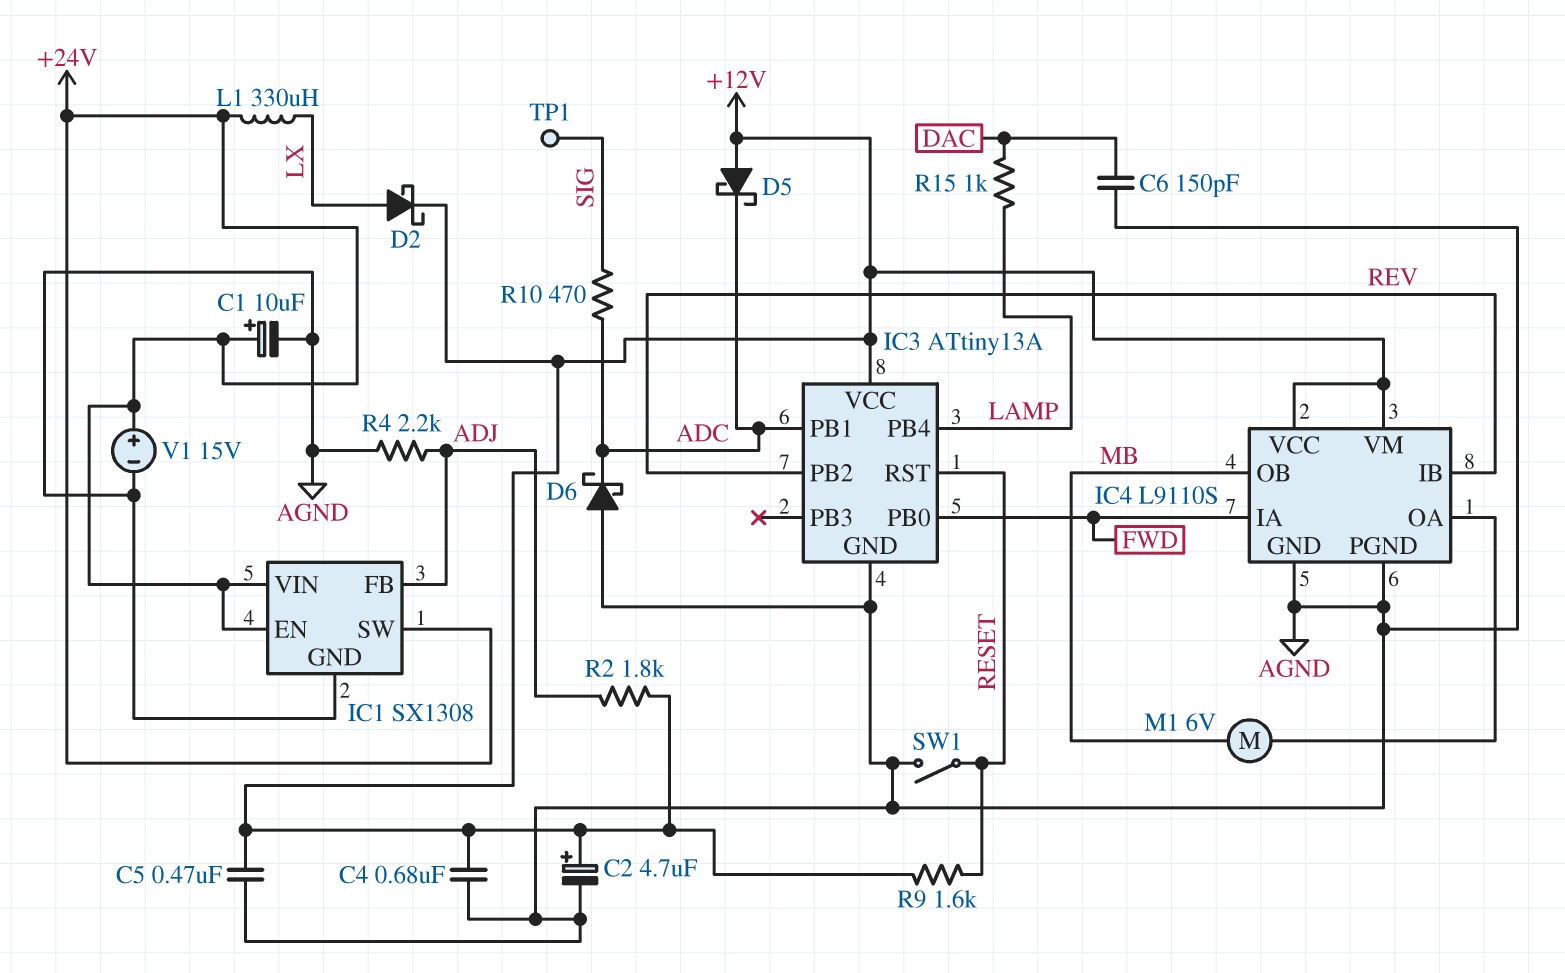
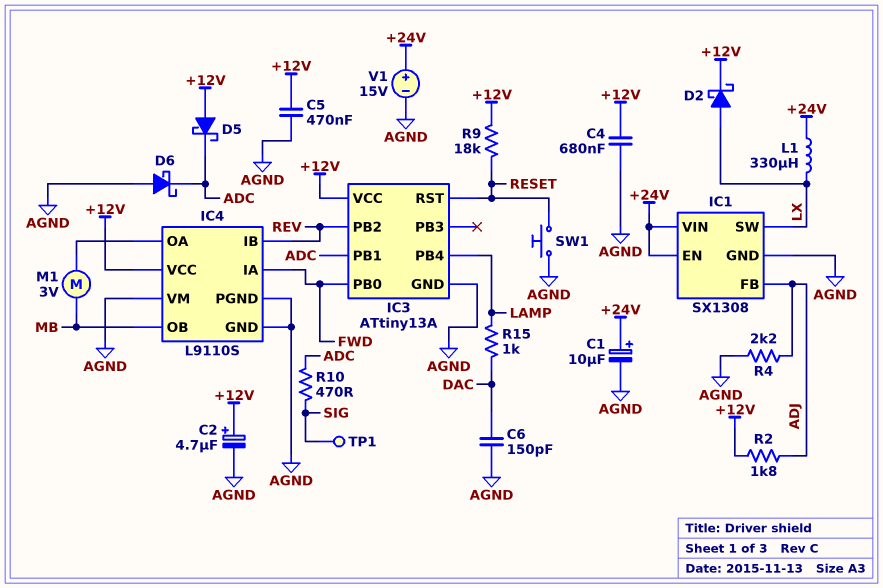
IC1 pin SW: +24V -> LX
IC4 pin VM: +12V -> AGND
M1: motor 6V (IC4/OA, MB) -> motor 3V (IC4/OA, MB)
R9: 1.6k (+12V, RESET) -> 18k (+12V, RESET)
SW1: switch (AGND, RESET) -> button (AGND, RESET)

